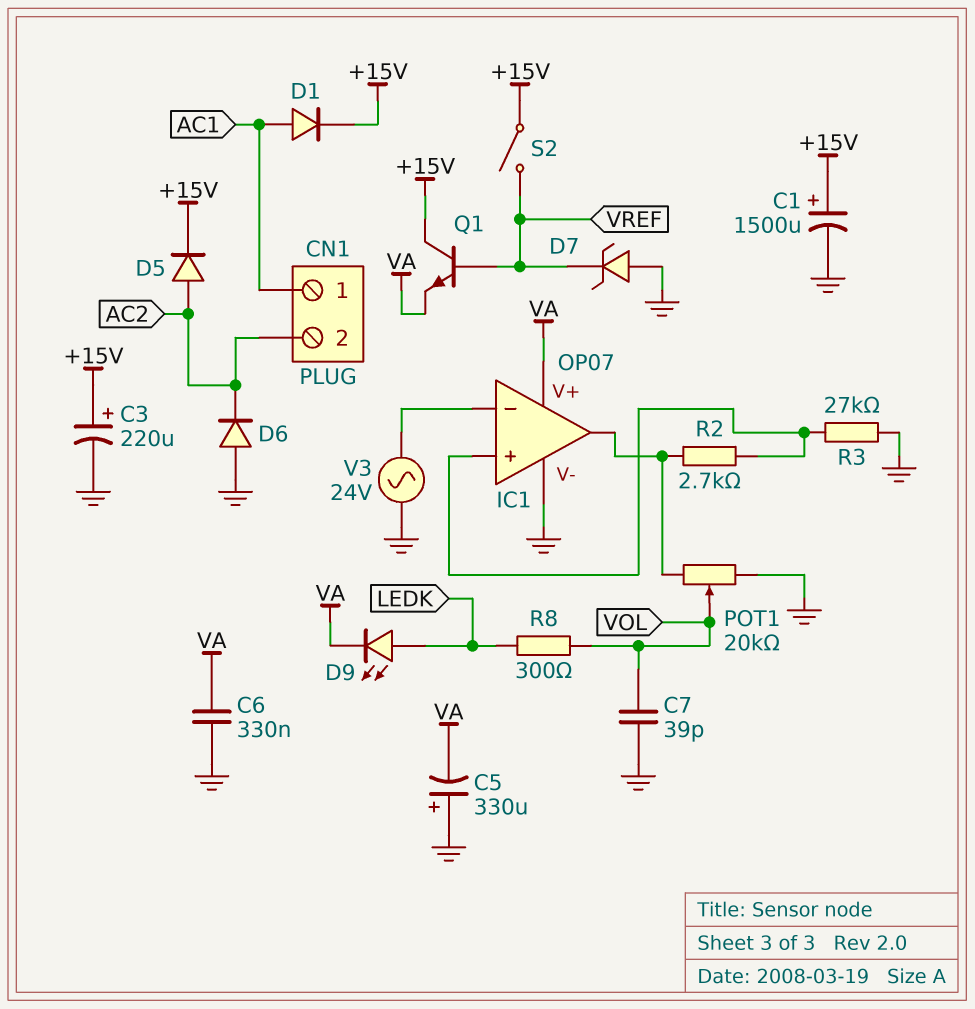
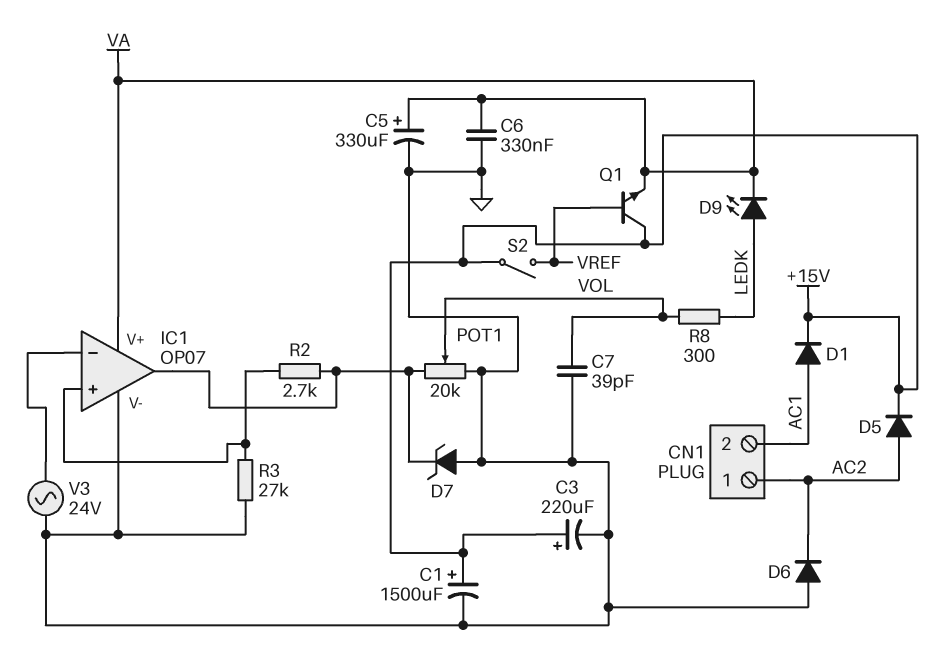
C5: 330uF (plus GND, minus VA) -> 330uF (plus VA, minus GND)
CN1 pin 1: AC1 -> AC2
CN1 pin 2: AC2 -> AC1
D7: zener (A GND, K VREF) -> zener (A GND, K IC1/out)

